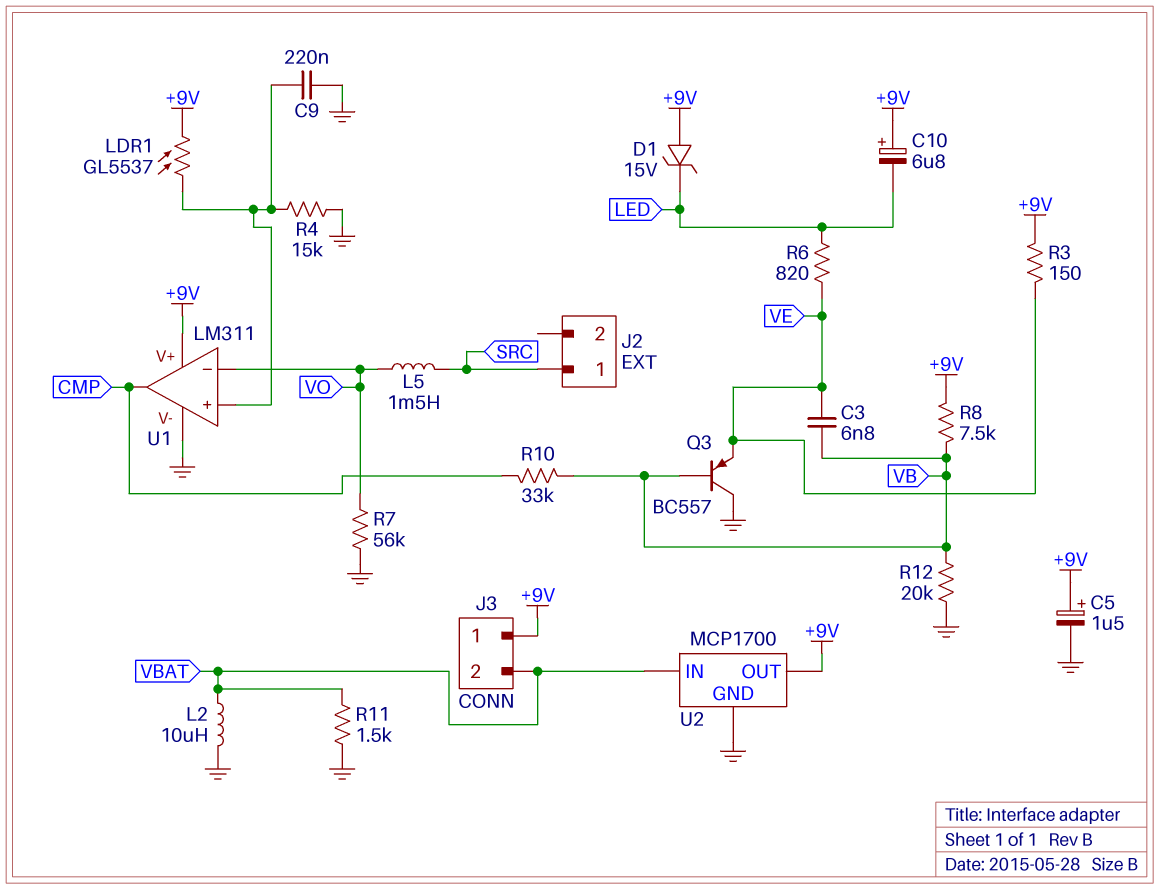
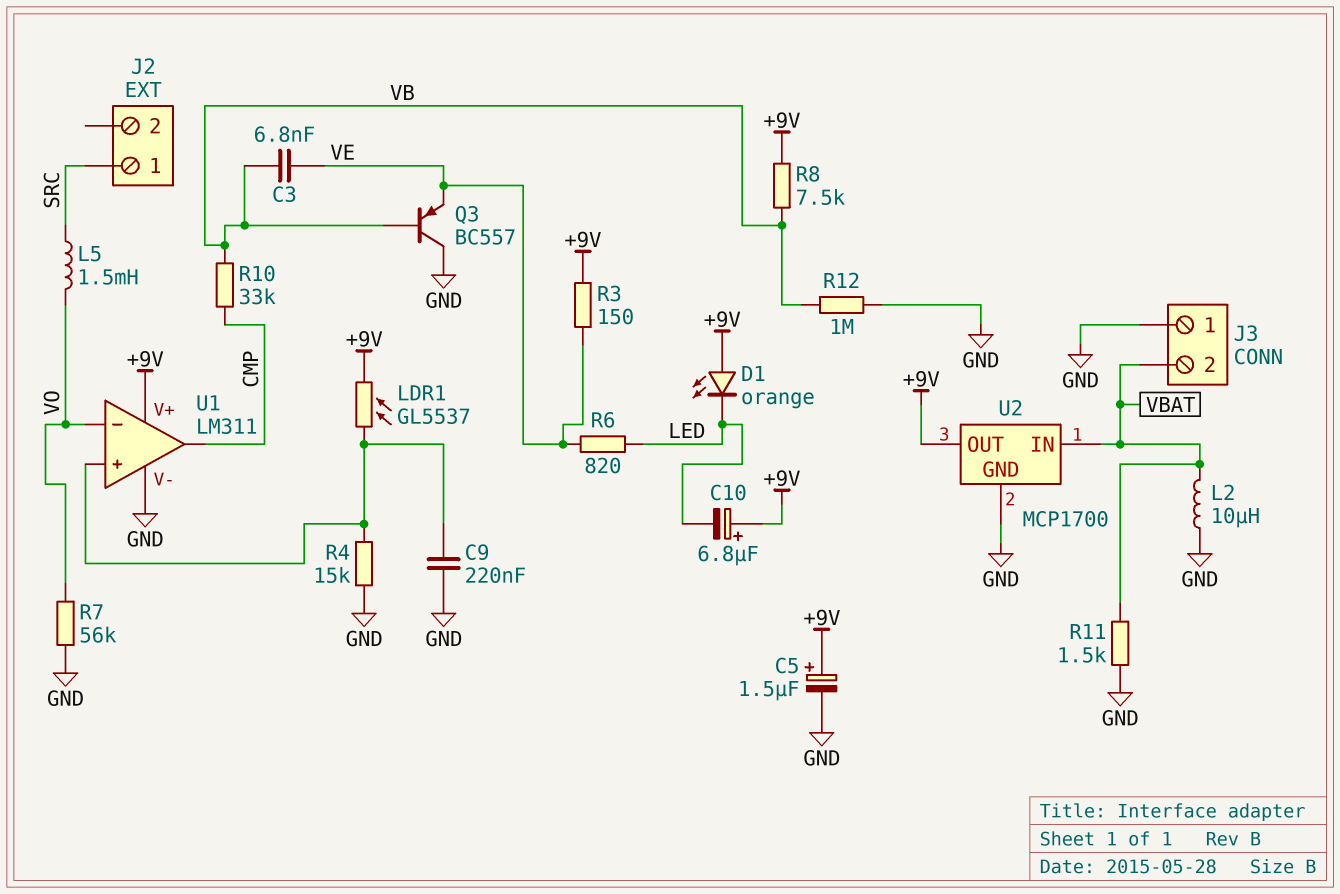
D1: zener 15V (A +9V, K LED) -> LED orange (A +9V, K LED)
J3 pin 1: +9V -> GND
R12: 20k (GND, VB) -> 1M (GND, VB)

